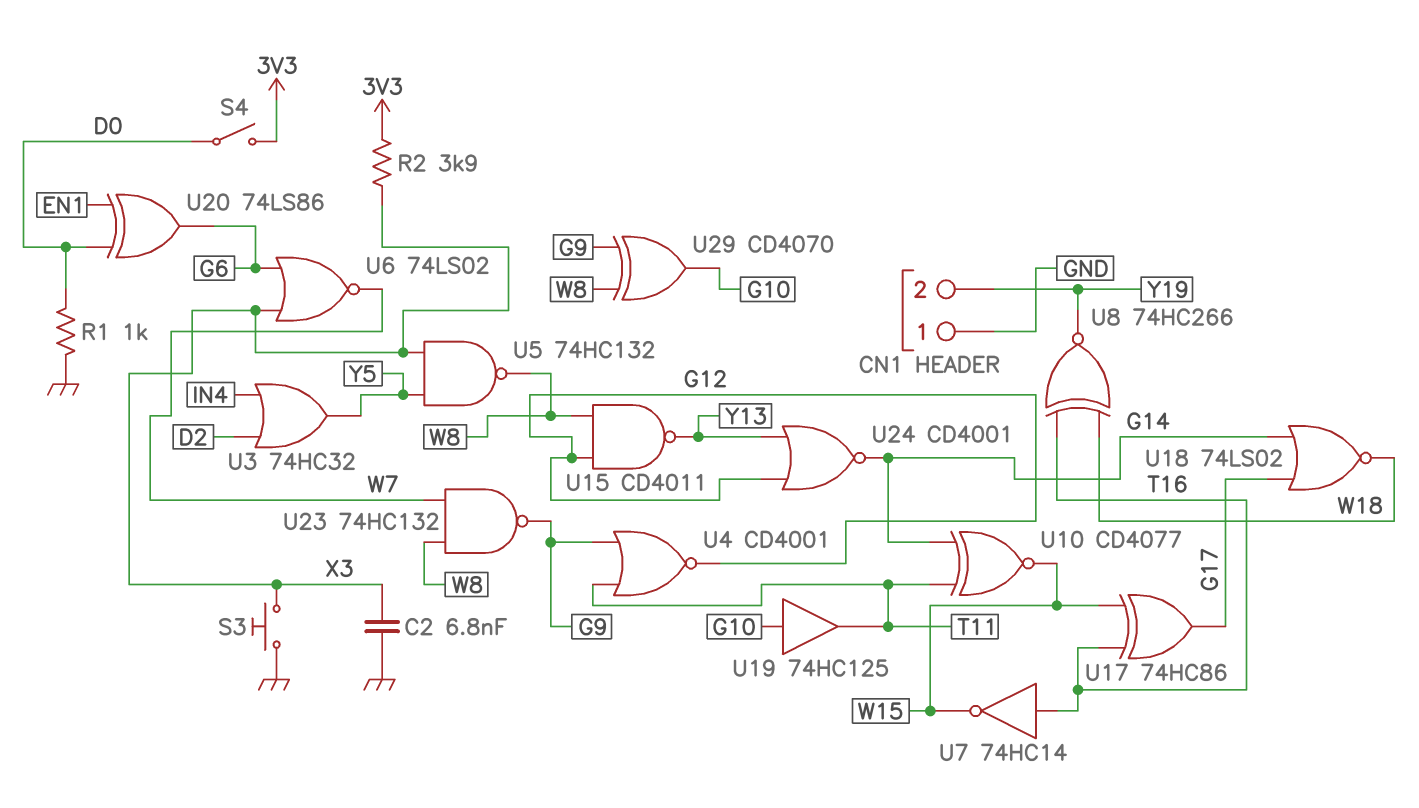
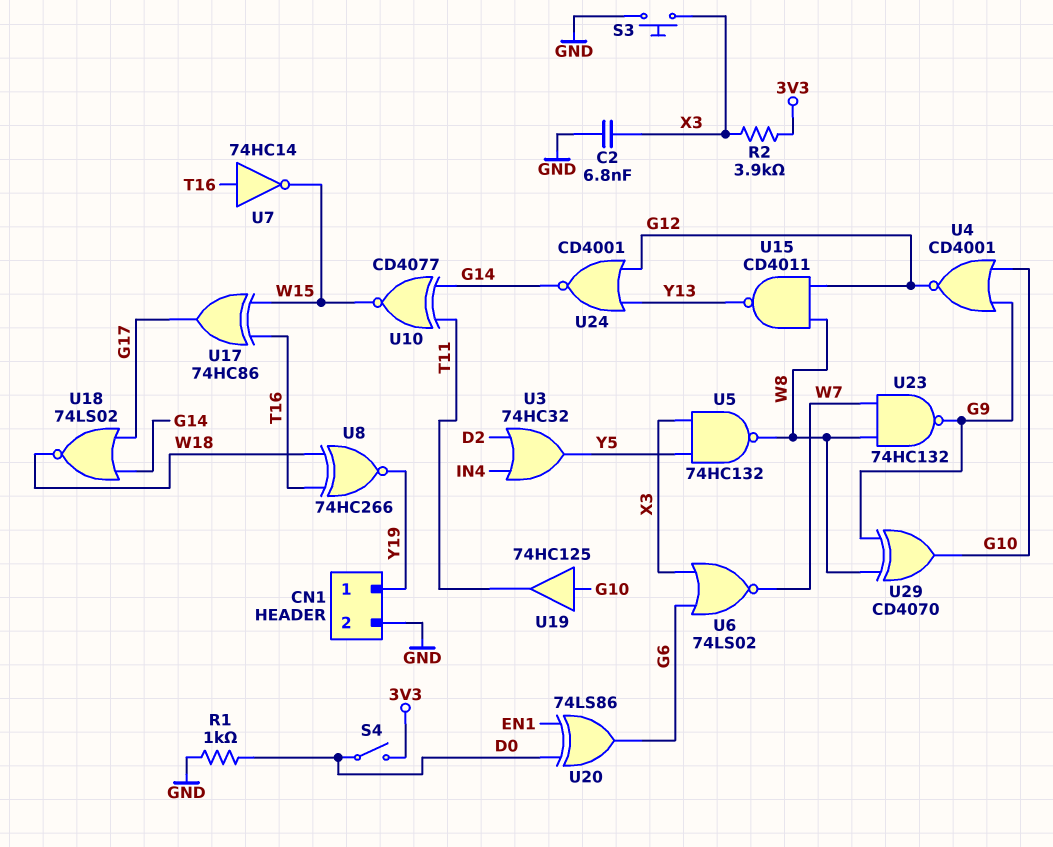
CN1 pin 1: GND -> Y19
CN1 pin 2: Y19 -> GND
U4: NOR CD4001 (in G9, in T11, out G12) -> NOR CD4001 (in G9, in G10, out G12)

